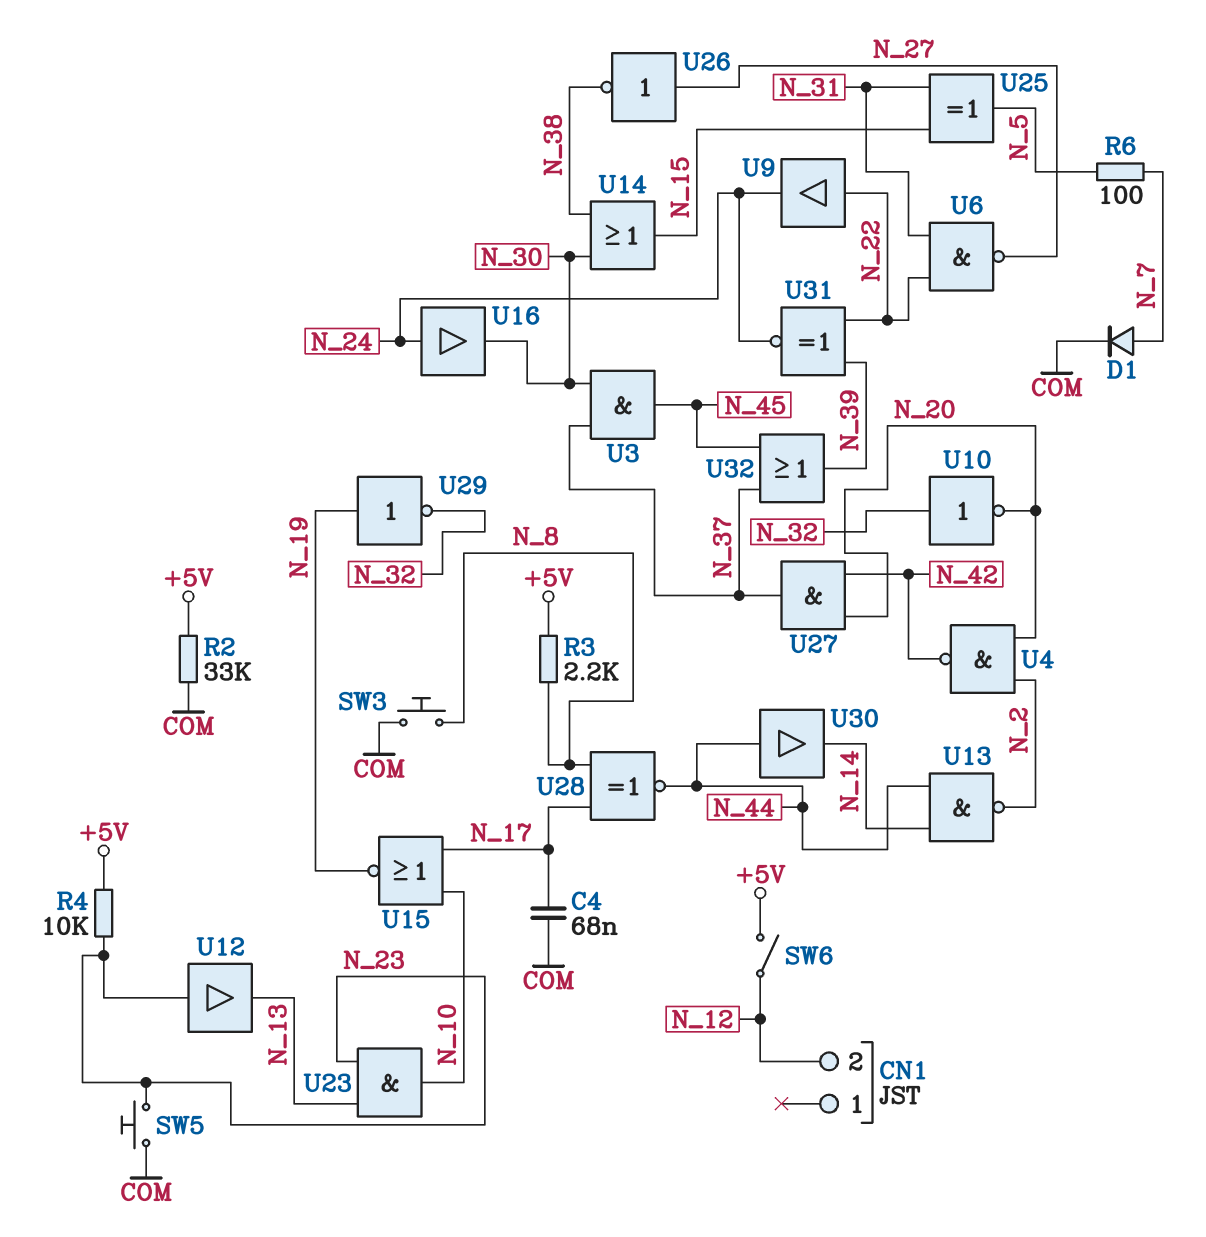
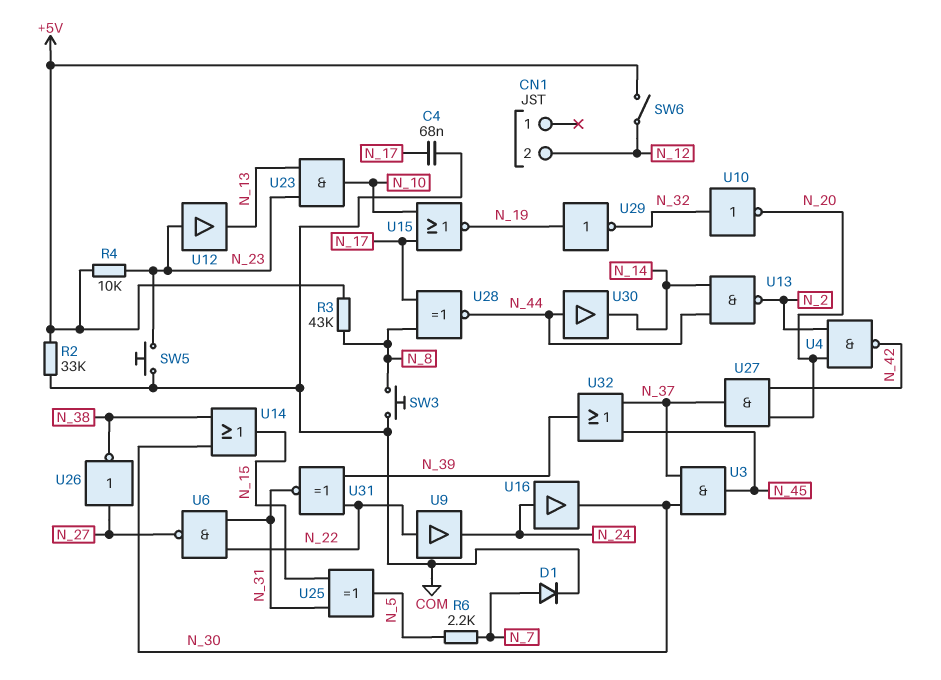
R3: 2.2k (+5V, N_8) -> 43k (+5V, N_8)
R6: 100 (N_5, N_7) -> 2.2k (N_5, N_7)
U31: XNOR (in N_22, in N_39, out N_24) -> XNOR (in N_22, in N_39, out N_31)

